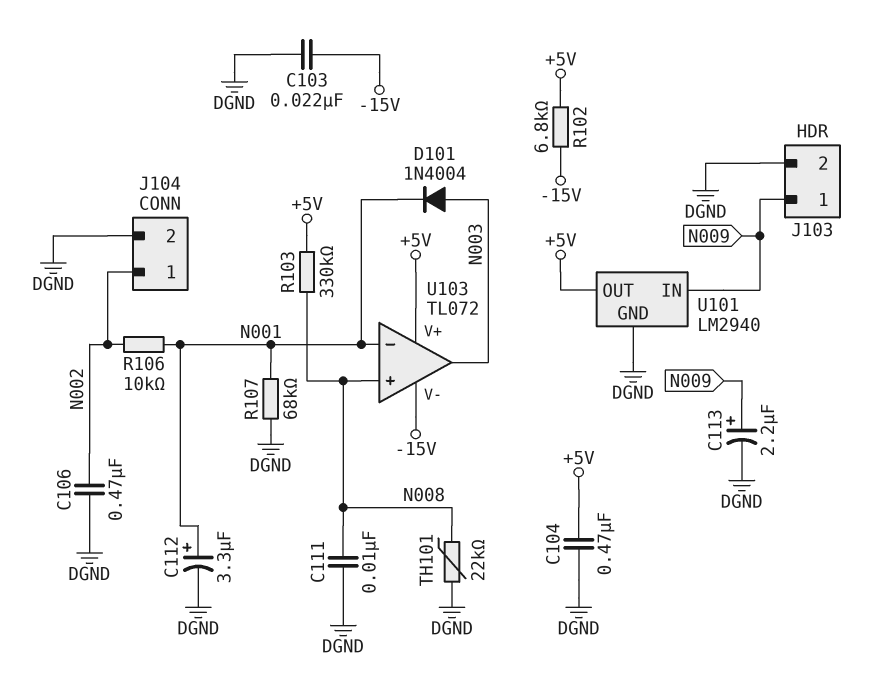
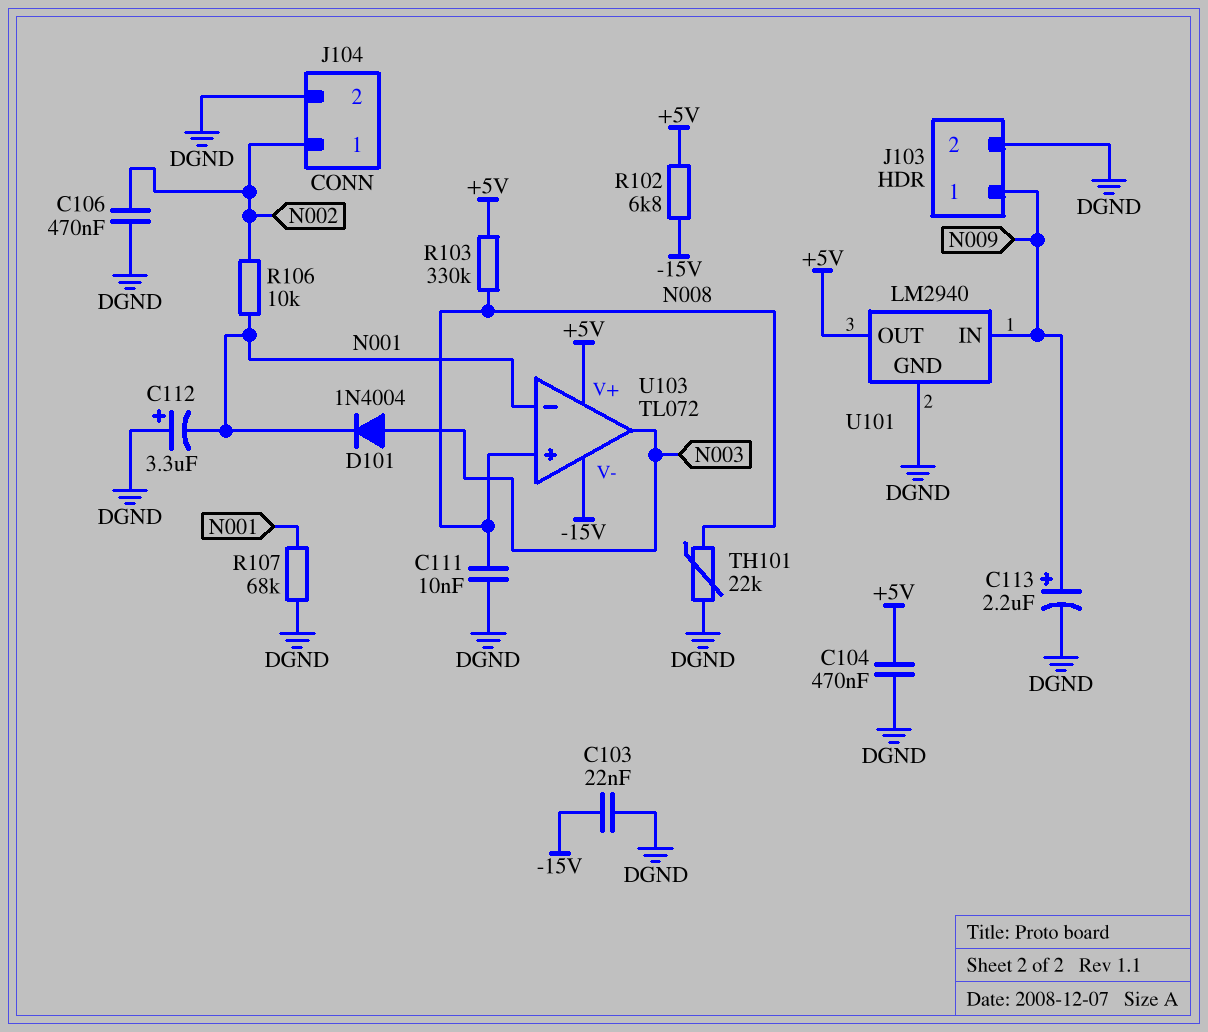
C112: 3.3uF (plus N001, minus DGND) -> 3.3uF (plus DGND, minus N001)

